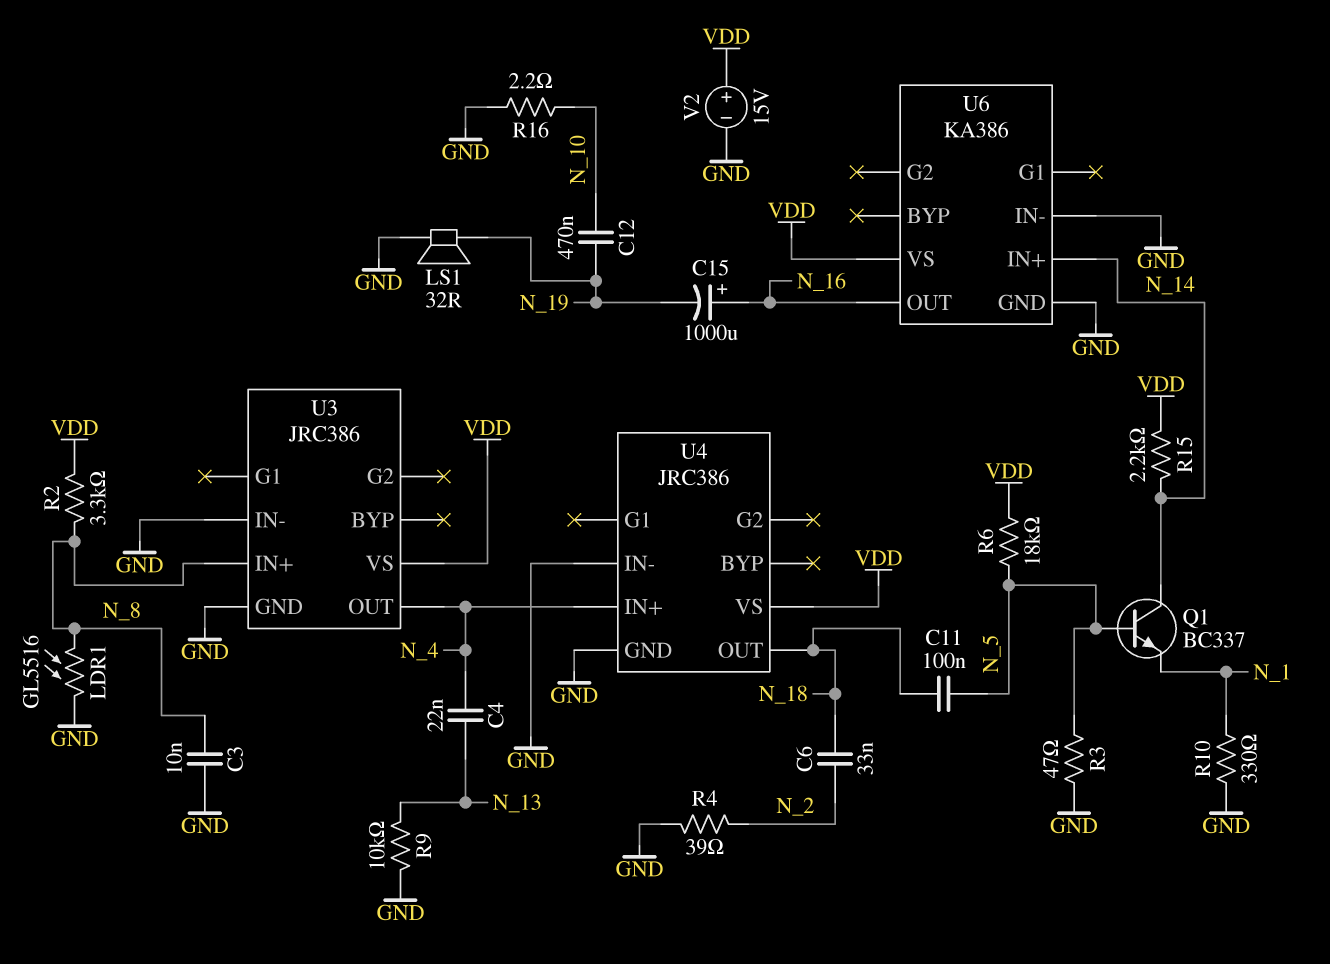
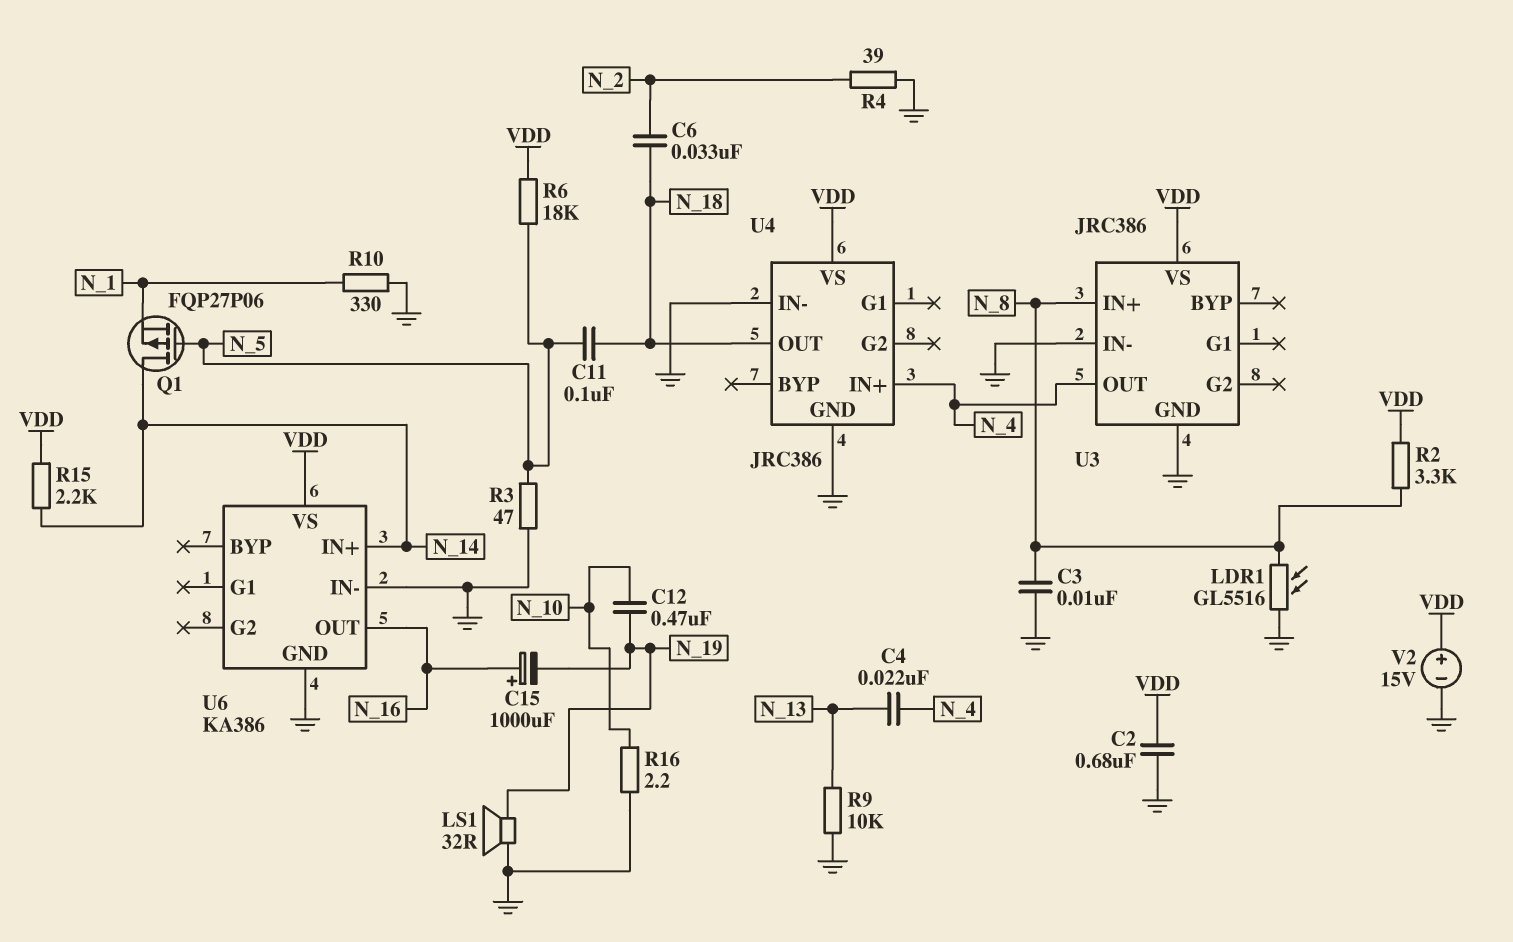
C2: none -> 680nF (GND, VDD)
Q1: NPN BC337 (B N_5, C N_14, E N_1) -> PMOS FQP27P06 (G N_5, D N_14, S N_1)

